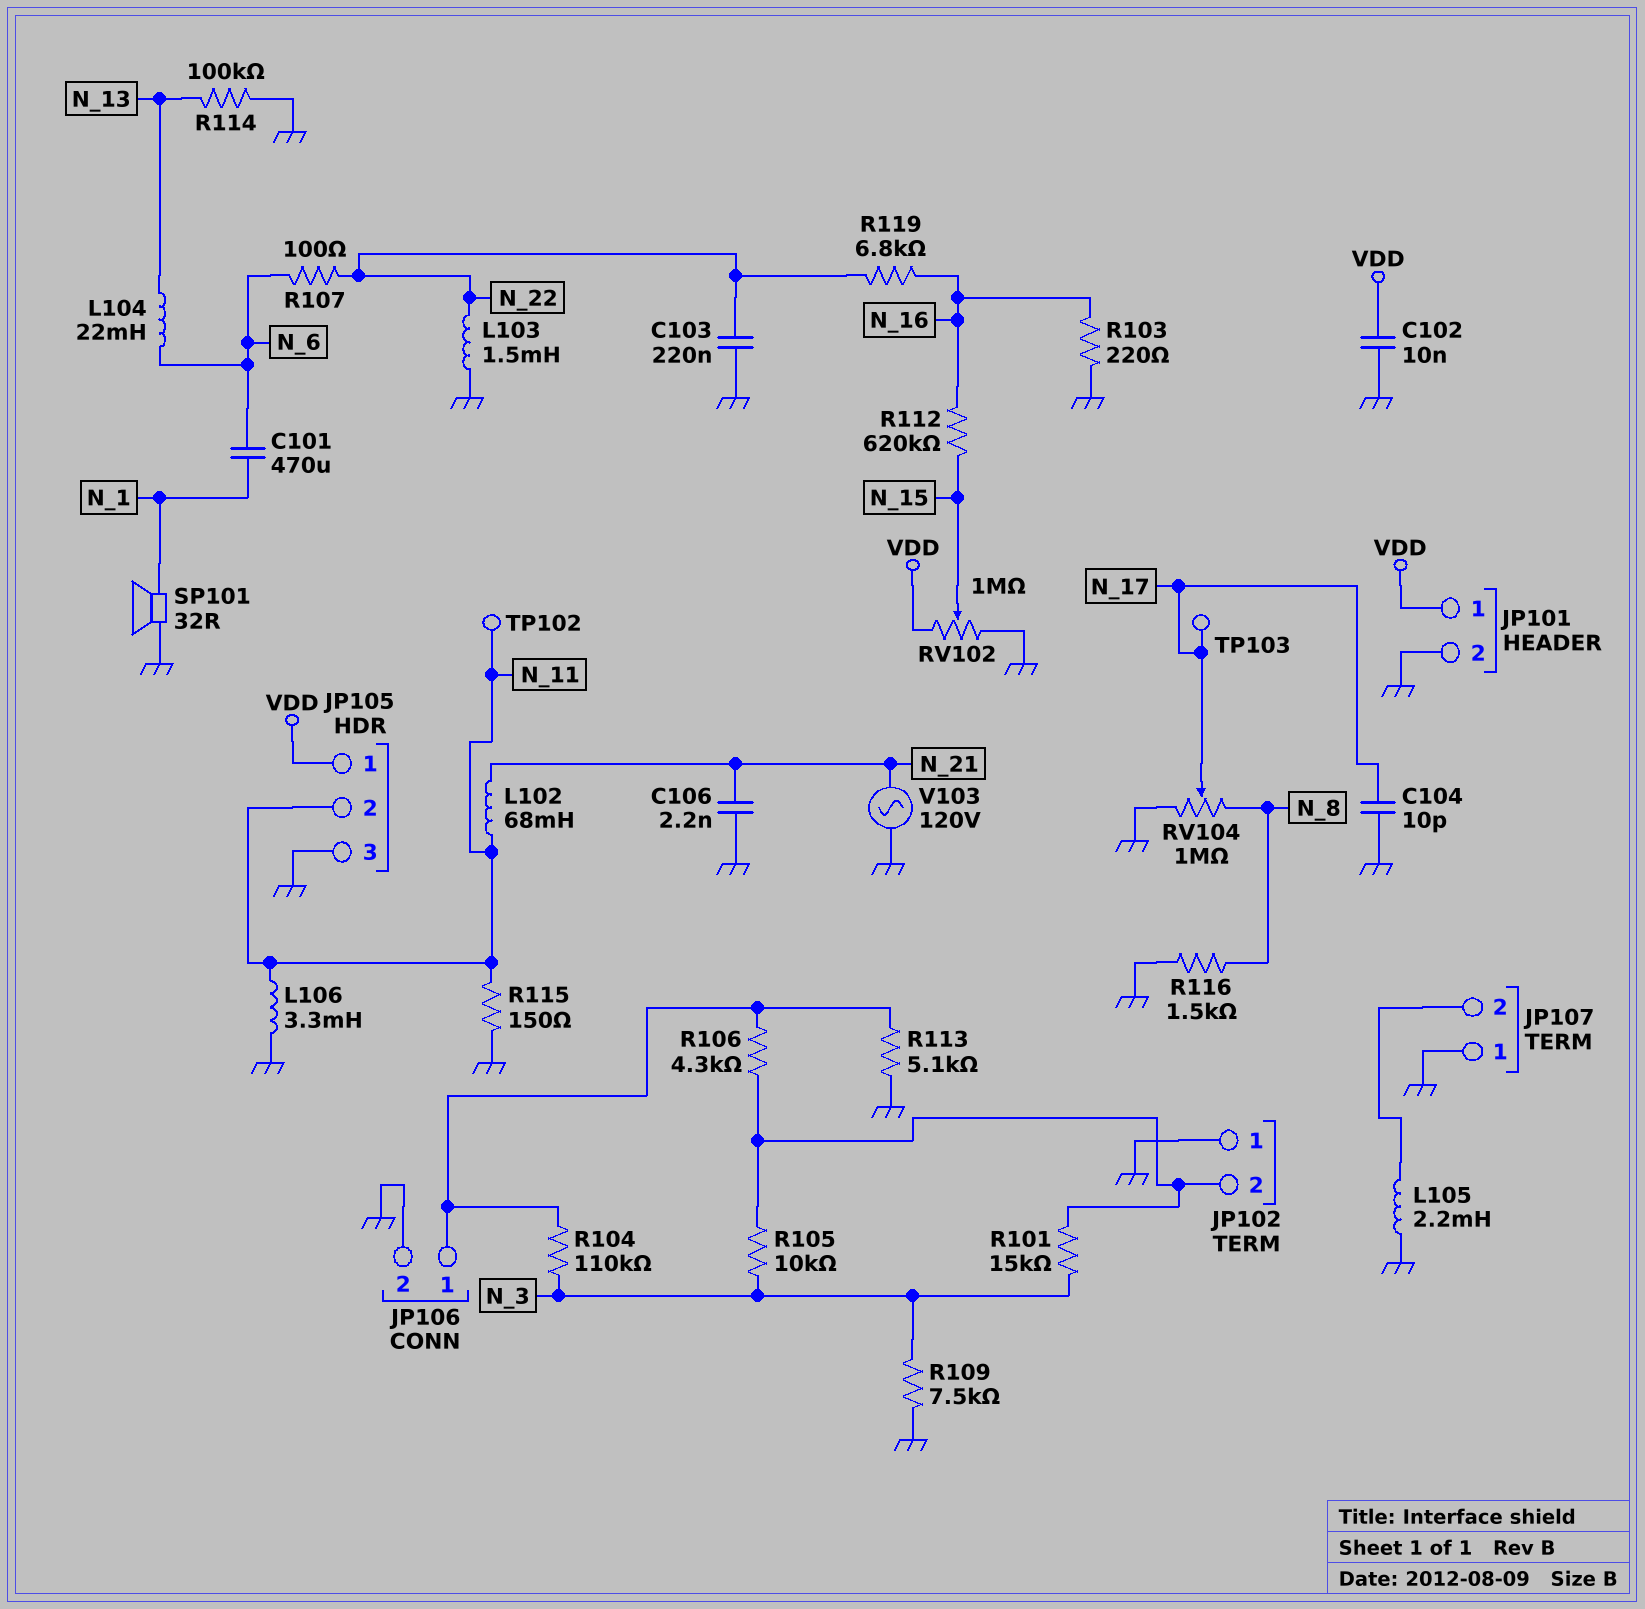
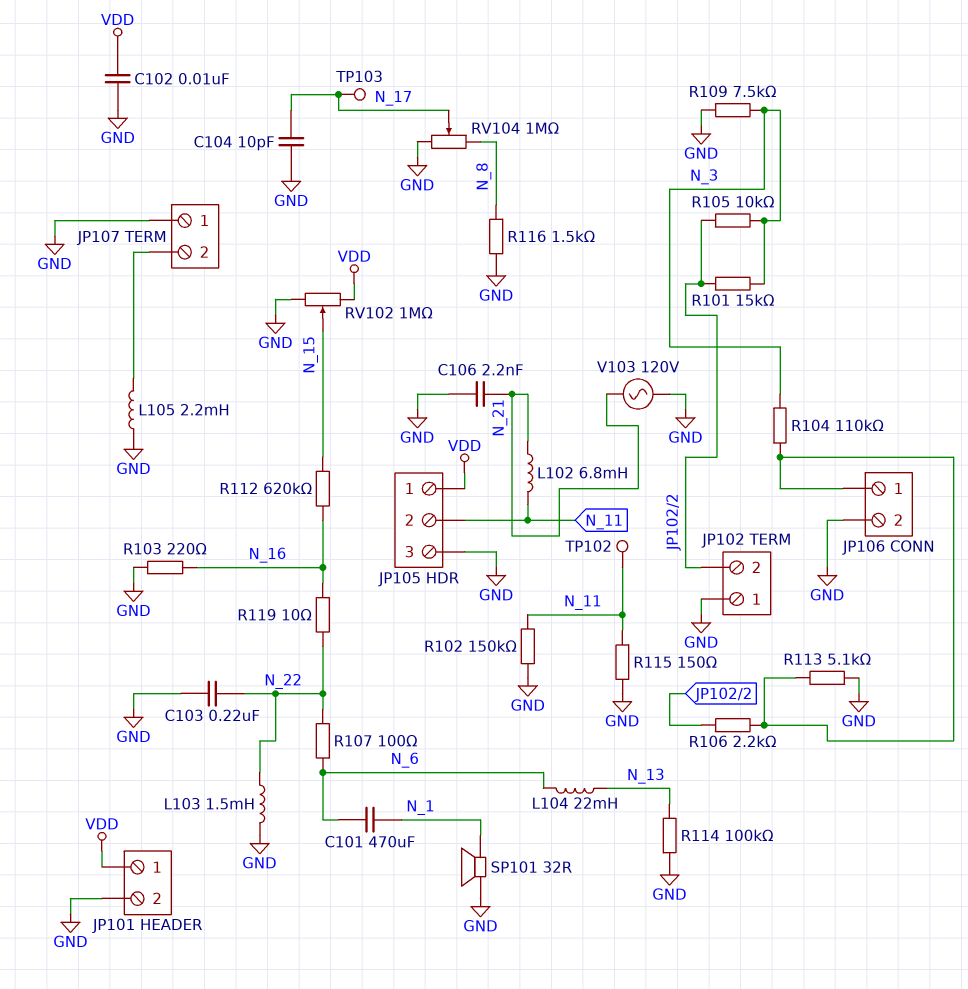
L102: 68mH (N_11, N_21) -> 6.8mH (N_11, N_21)
L106: 3.3mH (GND, N_11) -> none
R102: none -> 150k (GND, N_11)
R106: 4.3k (JP102/2, JP106/1) -> 2.2k (JP102/2, JP106/1)
R119: 6.8k (N_16, N_22) -> 10 (N_16, N_22)

